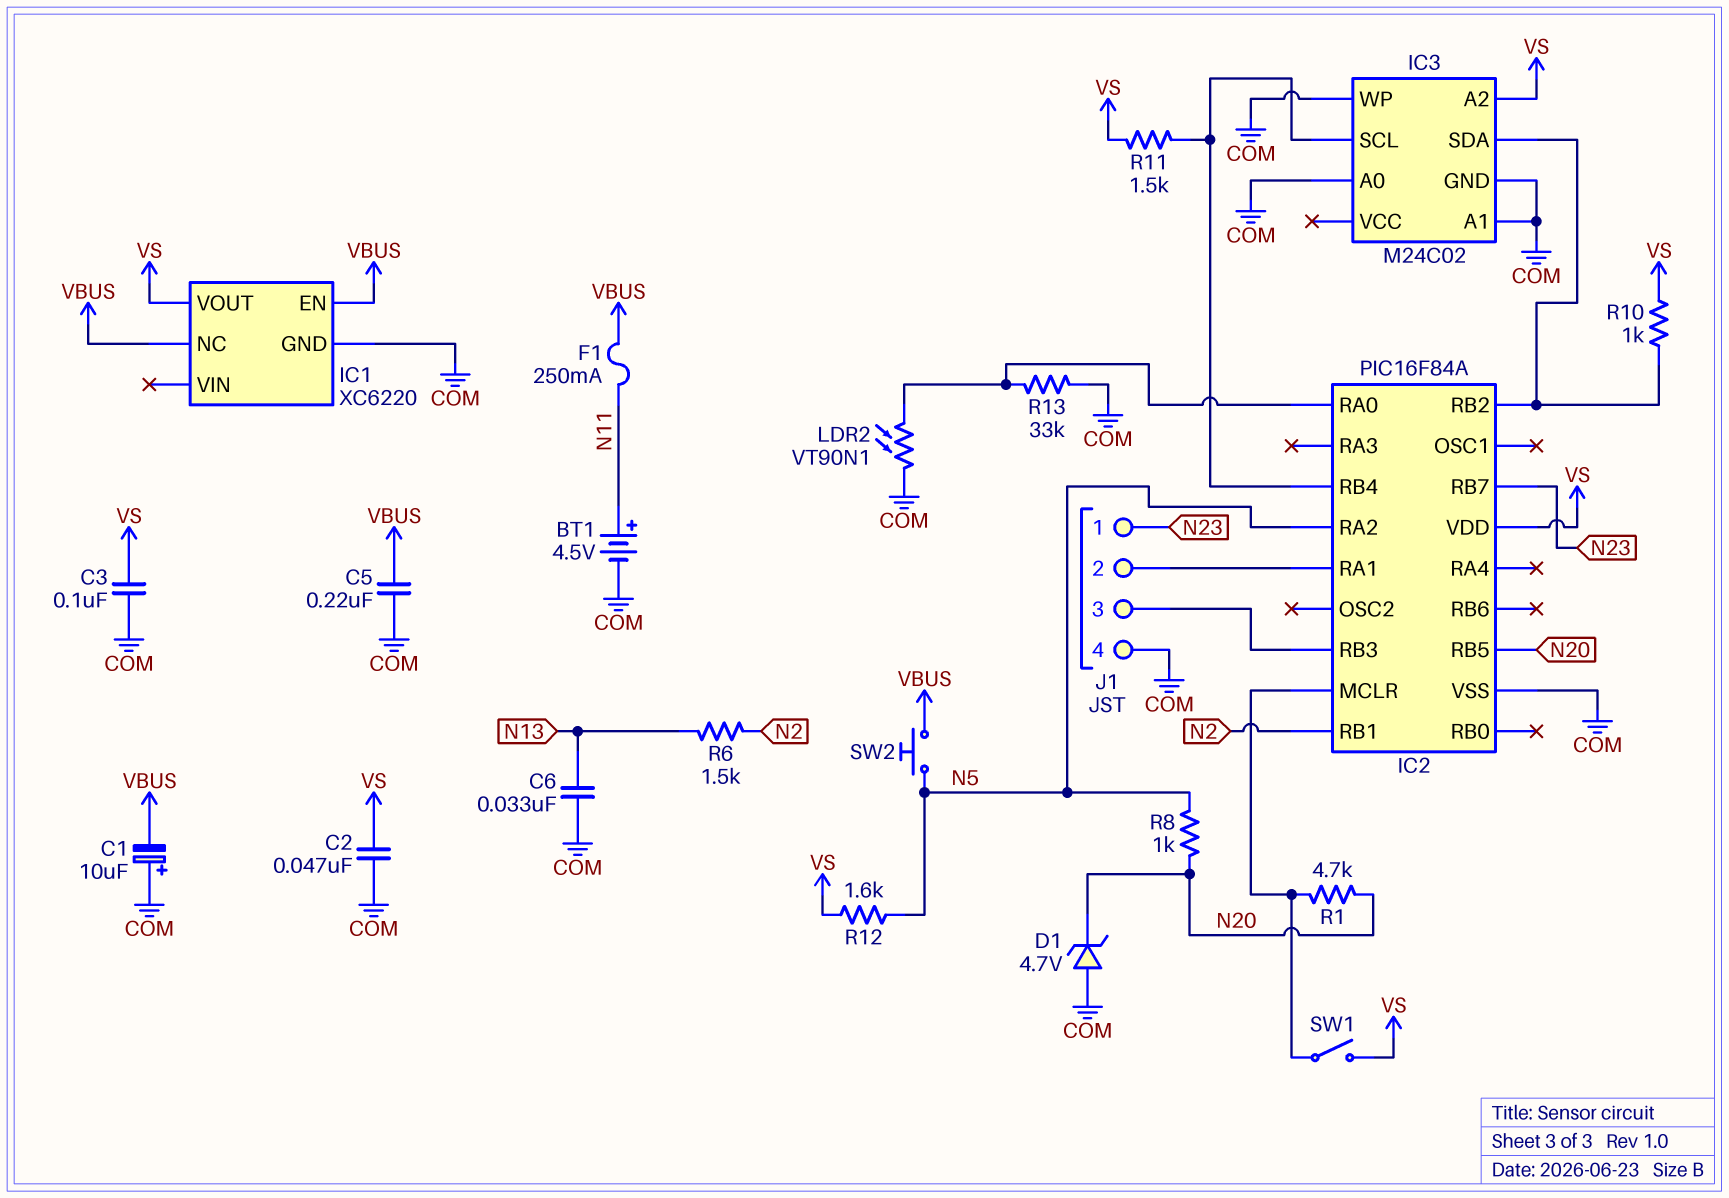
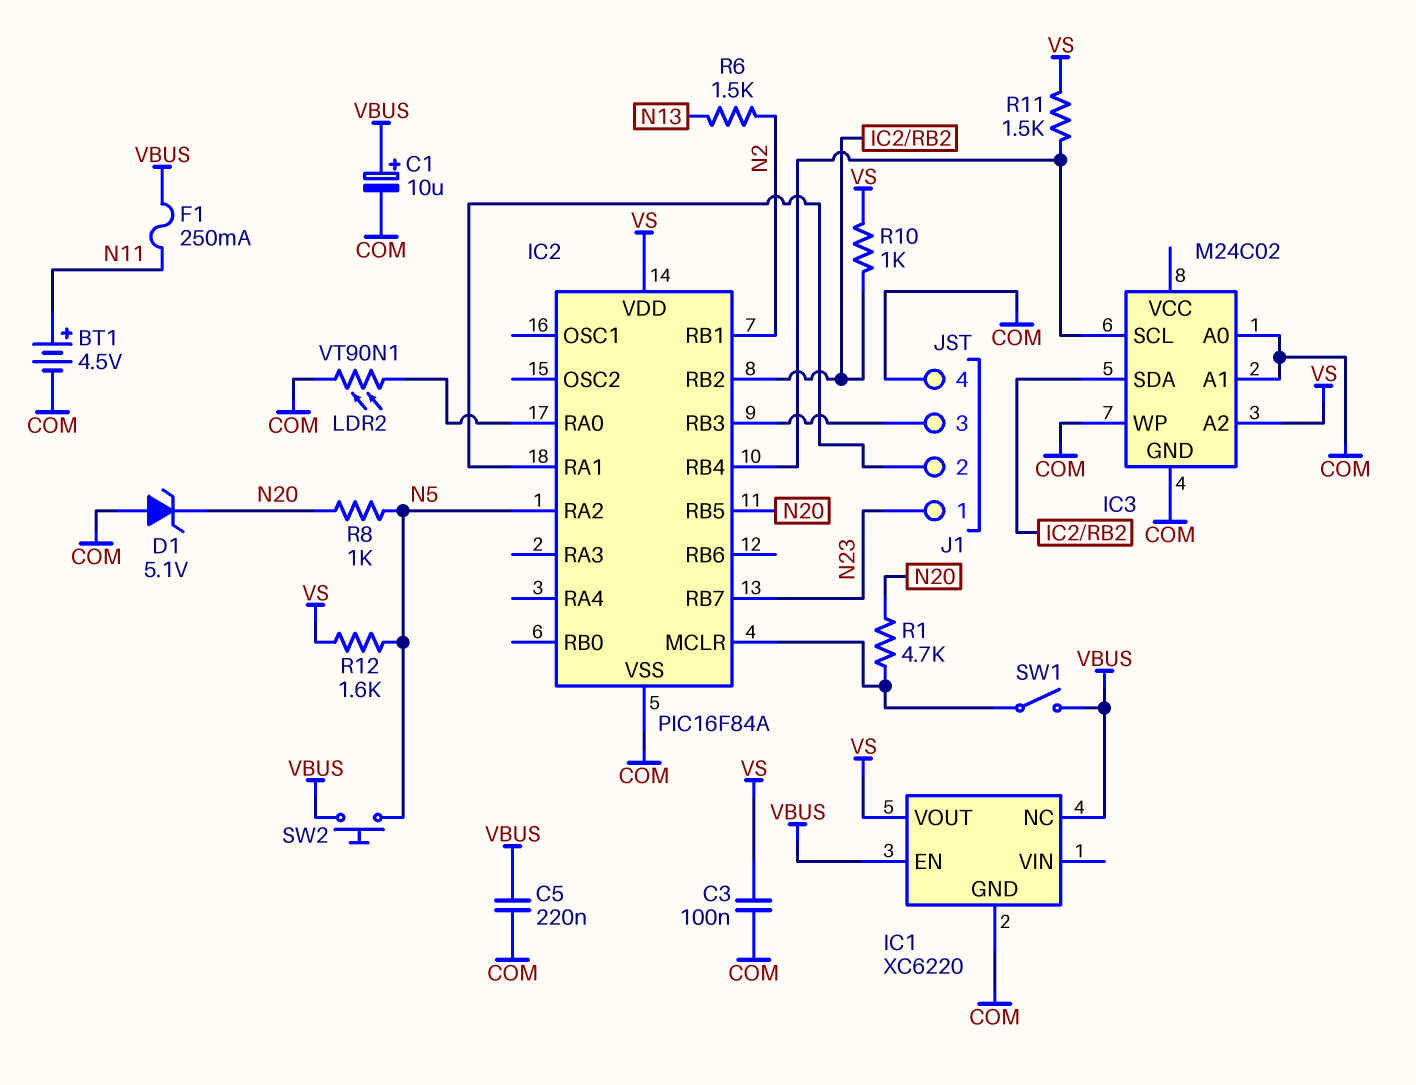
C1: 10uF (plus COM, minus VBUS) -> 10uF (plus VBUS, minus COM)
C2: 47nF (COM, VS) -> none
C6: 33nF (COM, N13) -> none
D1: zener 4.7V (A COM, K N20) -> zener 5.1V (A COM, K N20)
R13: 33k (COM, IC2/RA0) -> none
SW1: switch (IC2/MCLR, VS) -> switch (IC2/MCLR, VBUS)

